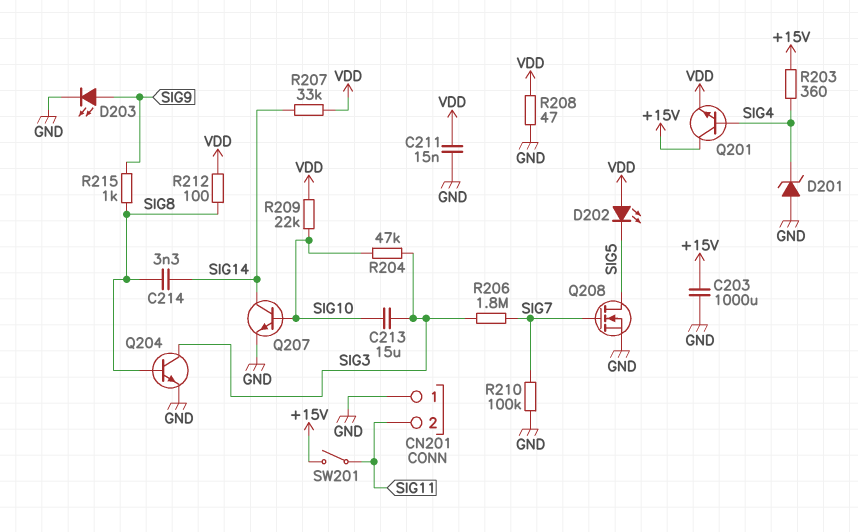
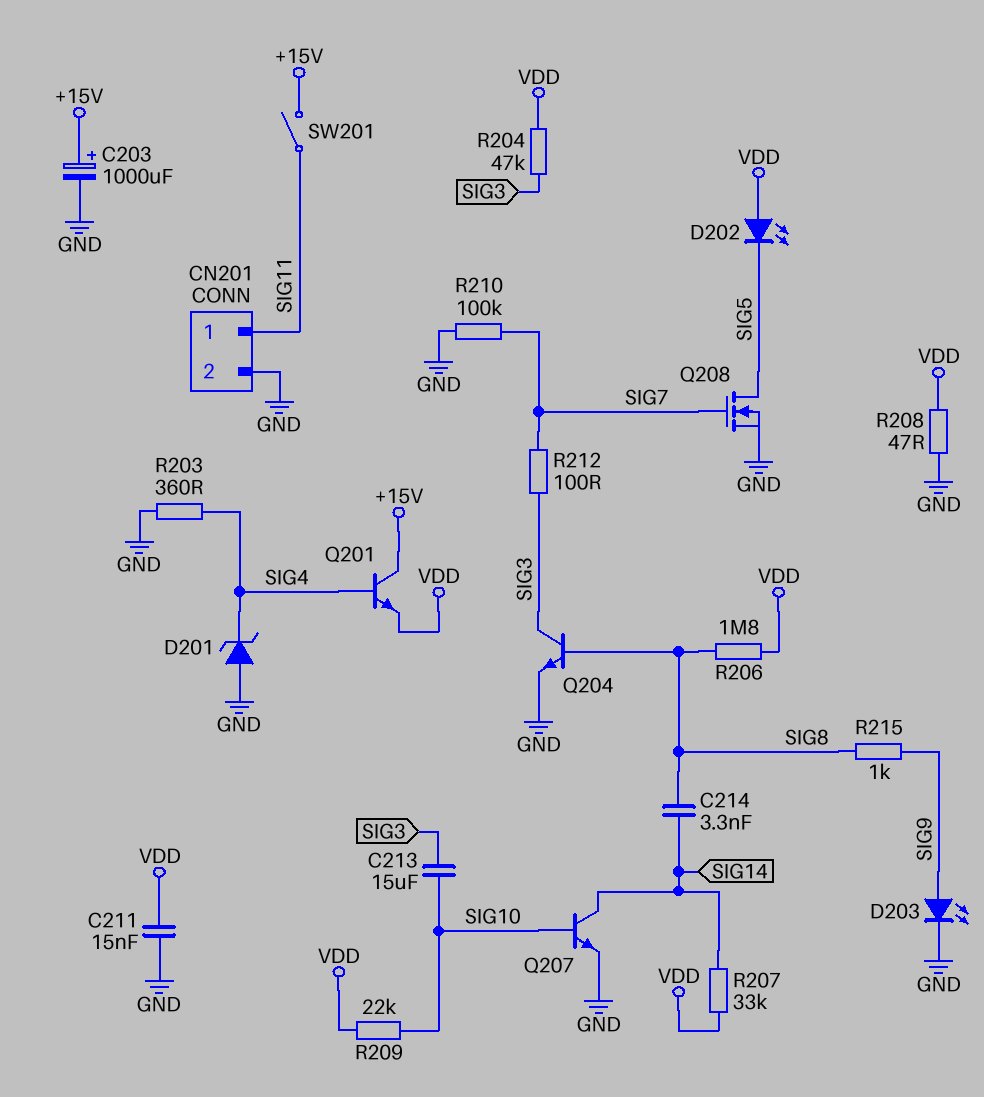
C203: 1000uF (+15V, GND) -> 1000uF (plus +15V, minus GND)
CN201 pin 1: GND -> SIG11
CN201 pin 2: SIG11 -> GND
R203: 360 (+15V, SIG4) -> 360 (GND, SIG4)
R204: 47k (SIG3, SIG10) -> 47k (SIG3, VDD)
R206: 1.8M (SIG3, SIG7) -> 1.8M (SIG8, VDD)
R212: 100 (SIG8, VDD) -> 100 (SIG3, SIG7)

